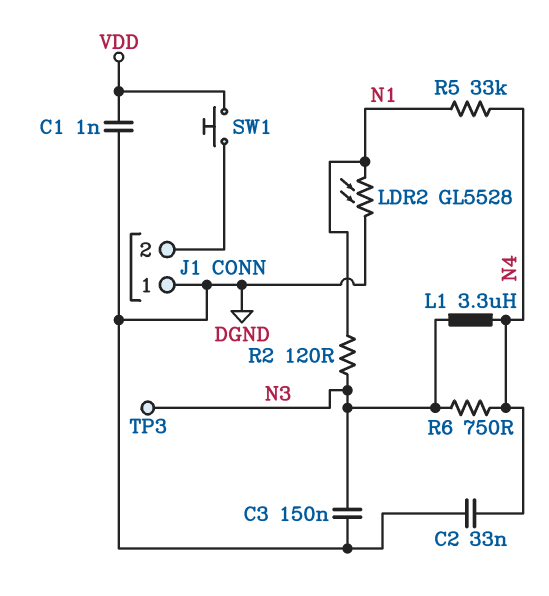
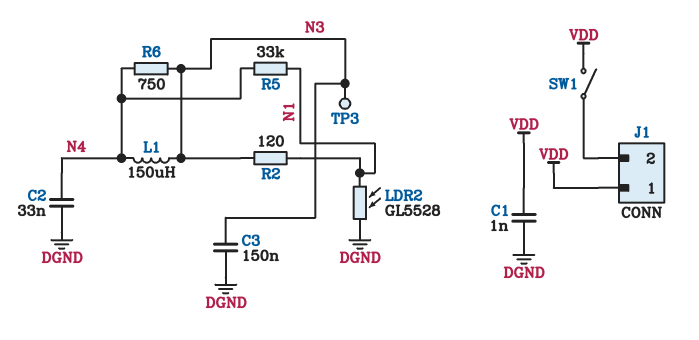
J1 pin 1: DGND -> VDD
L1: 3.3uH (N3, N4) -> 150uH (N3, N4)
SW1: button (J1/2, VDD) -> switch (J1/2, VDD)

